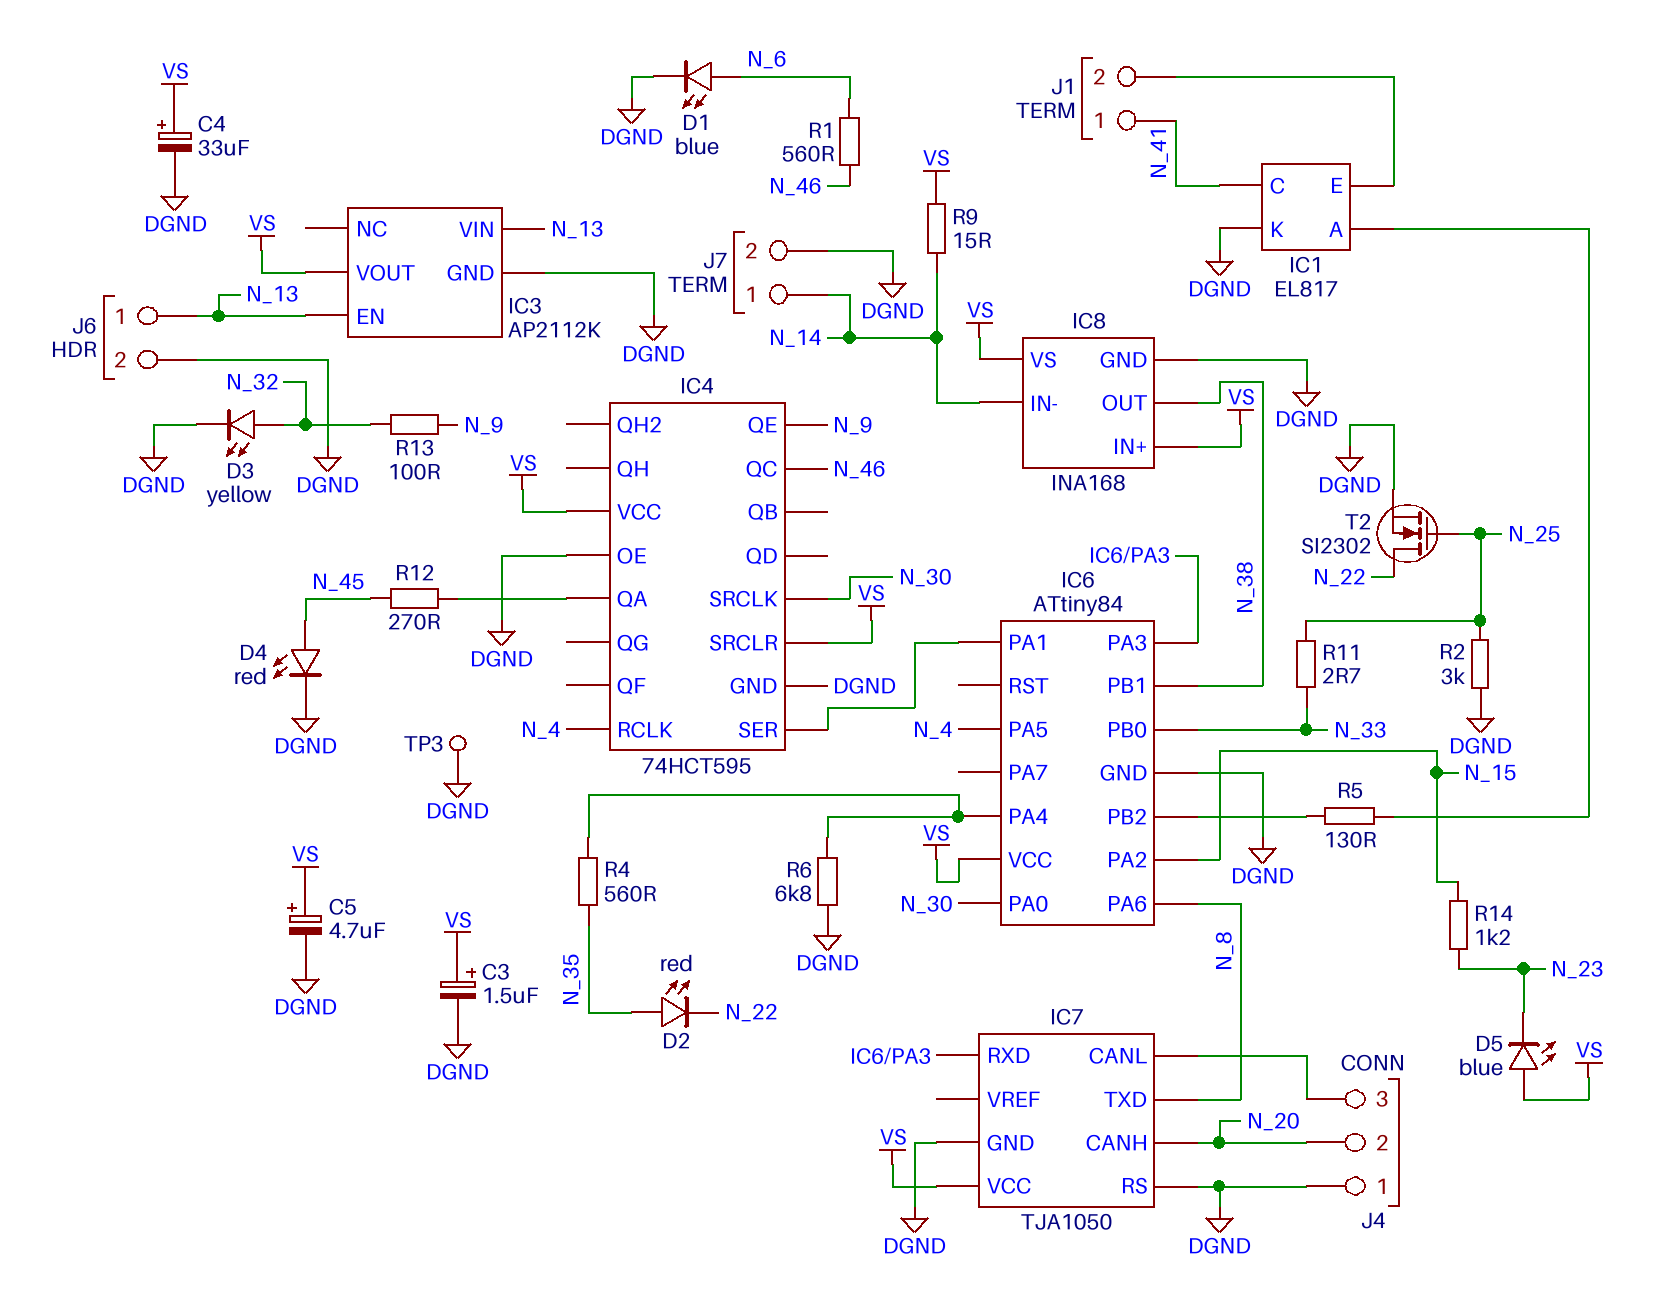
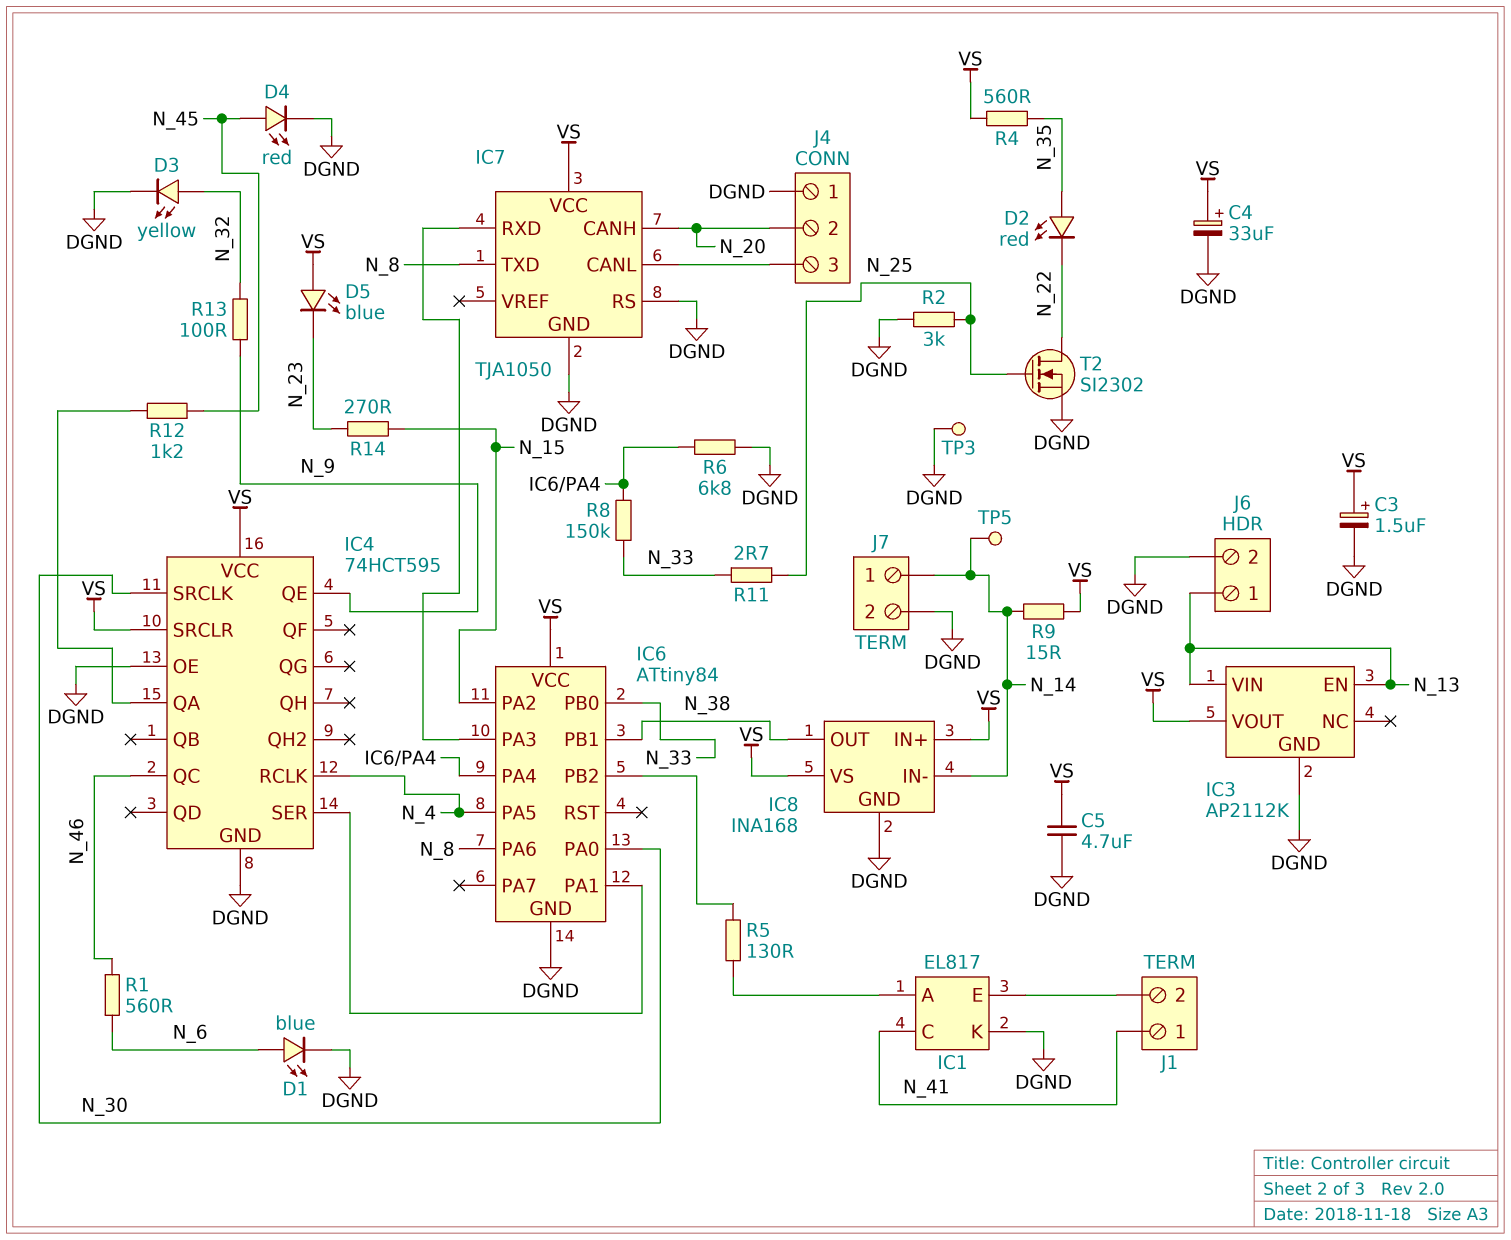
C5: 4.7uF (plus VS, minus DGND) -> 4.7uF (DGND, VS)
R4: 560 (IC6/PA4, N_35) -> 560 (N_35, VS)
R8: none -> 150k (IC6/PA4, N_33)
R12: 270 (IC4/QA, N_45) -> 1.2k (IC4/QA, N_45)
R14: 1.2k (N_15, N_23) -> 270 (N_15, N_23)
TP5: none -> test point (N_14)

